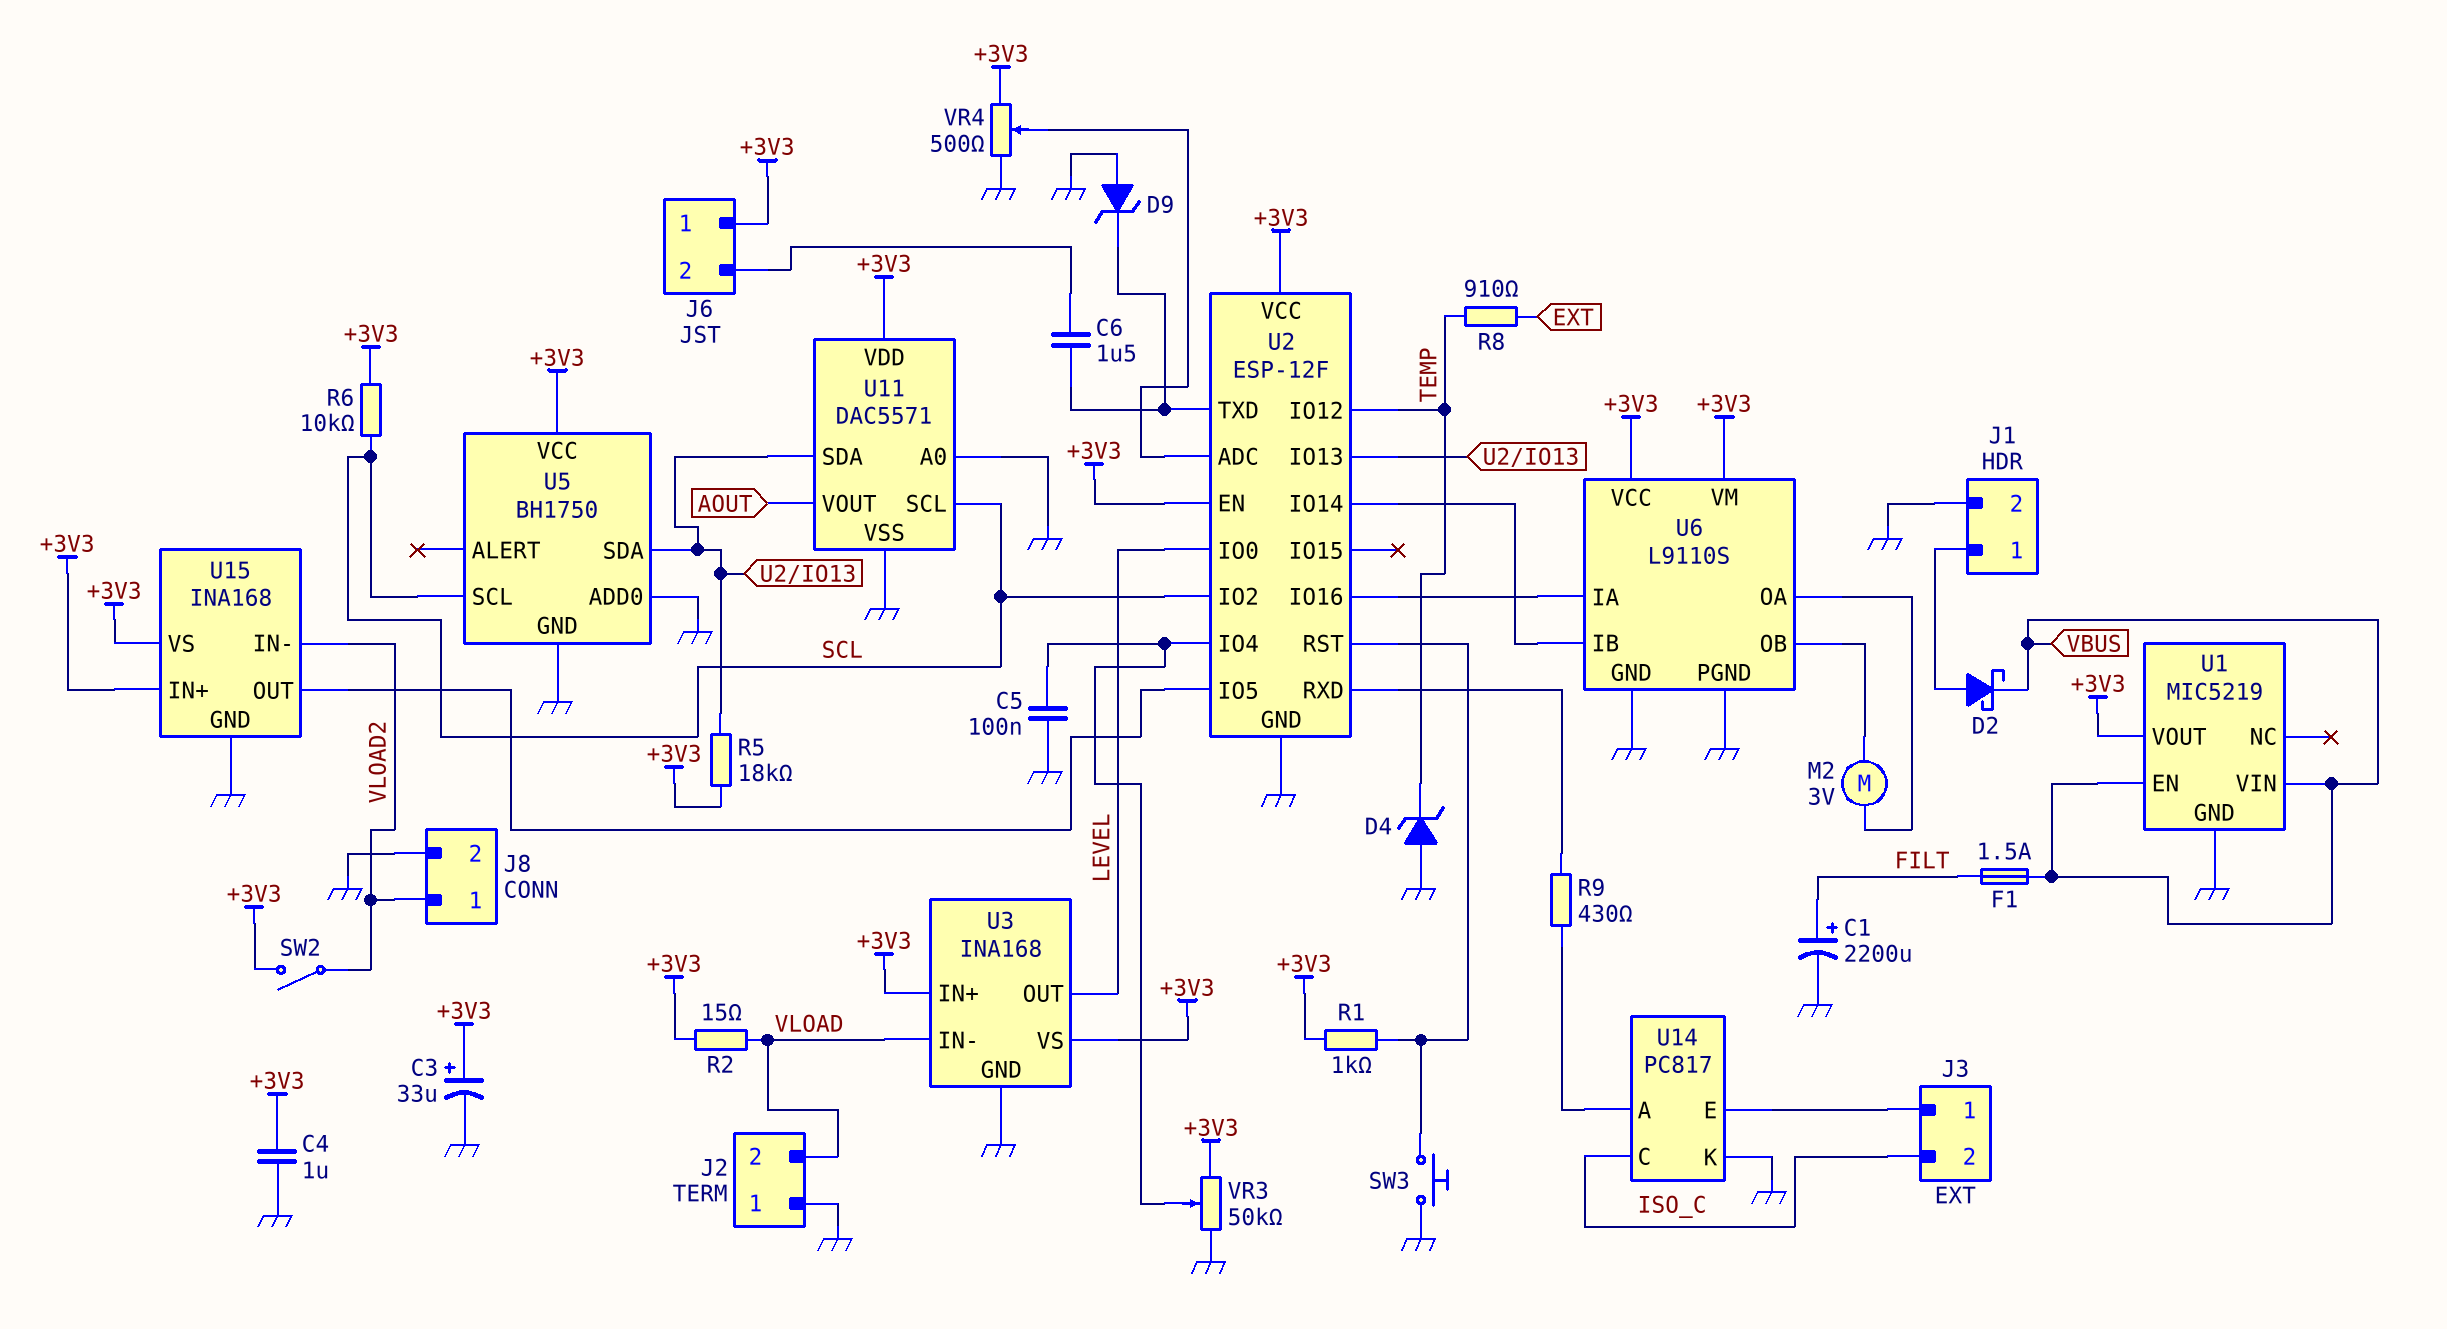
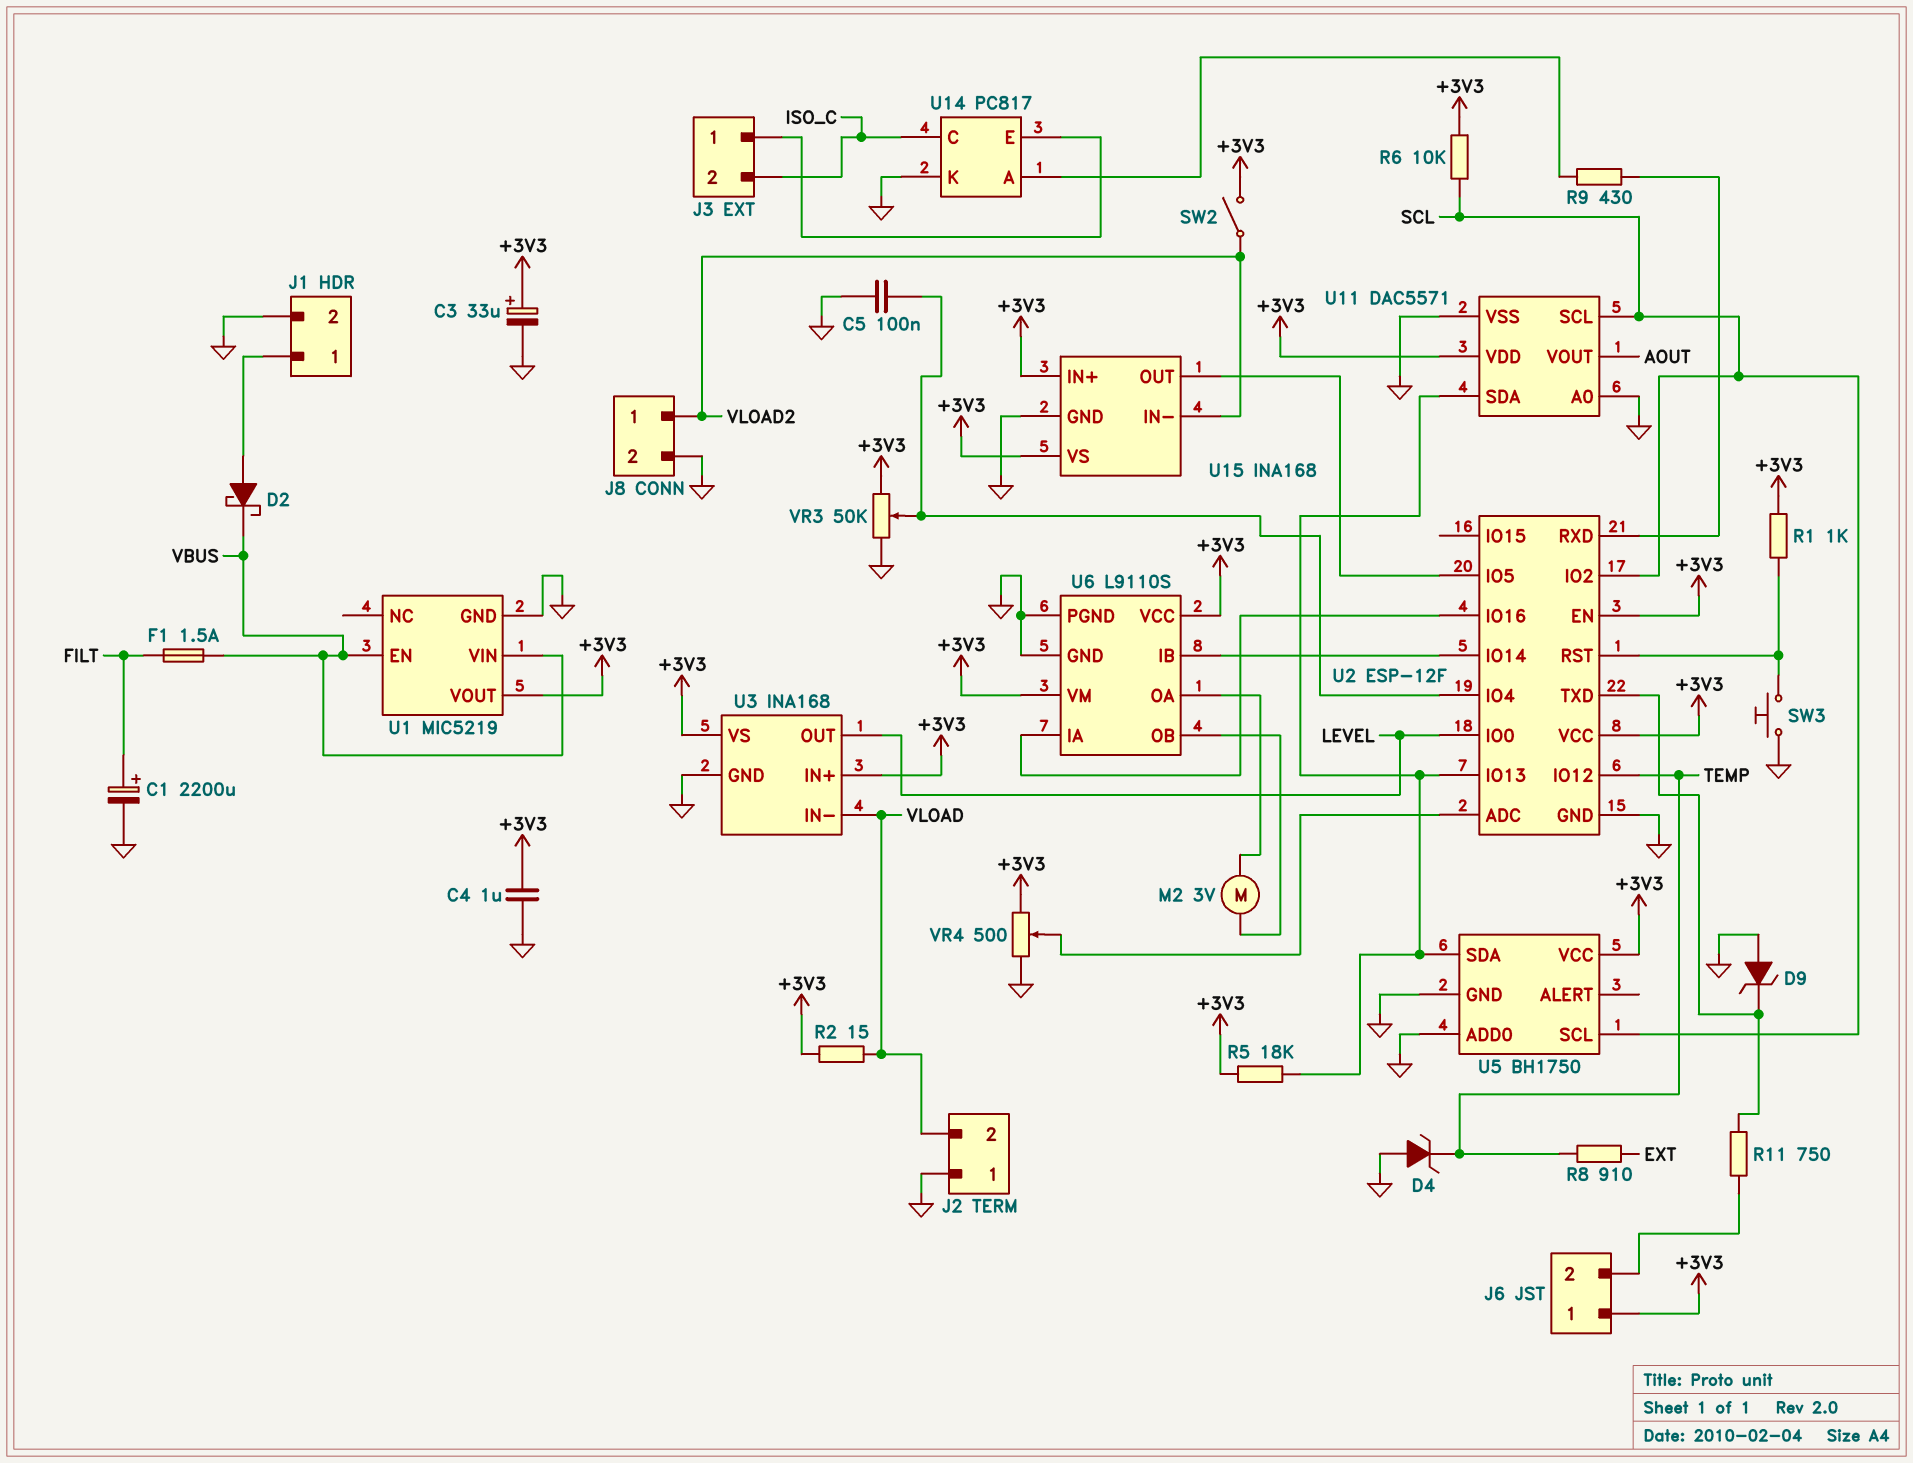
C6: 1.5uF (J6/2, U2/TXD) -> none
R11: none -> 750 (J6/2, U2/TXD)

